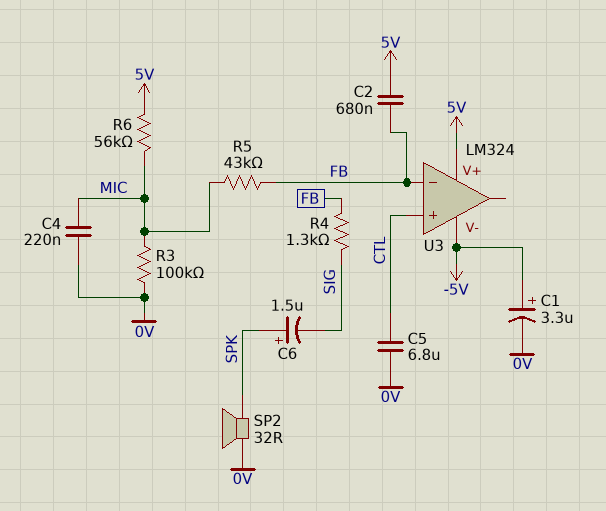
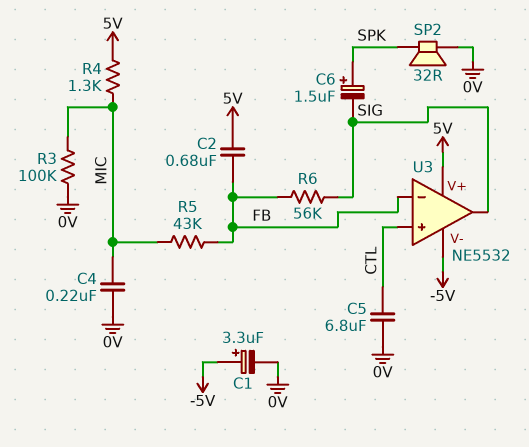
R4: 1.3k (FB, SIG) -> 1.3k (5V, MIC)
R6: 56k (5V, MIC) -> 56k (FB, SIG)
U3: LM324 -> NE5532
U3 pin out: none -> SIG

